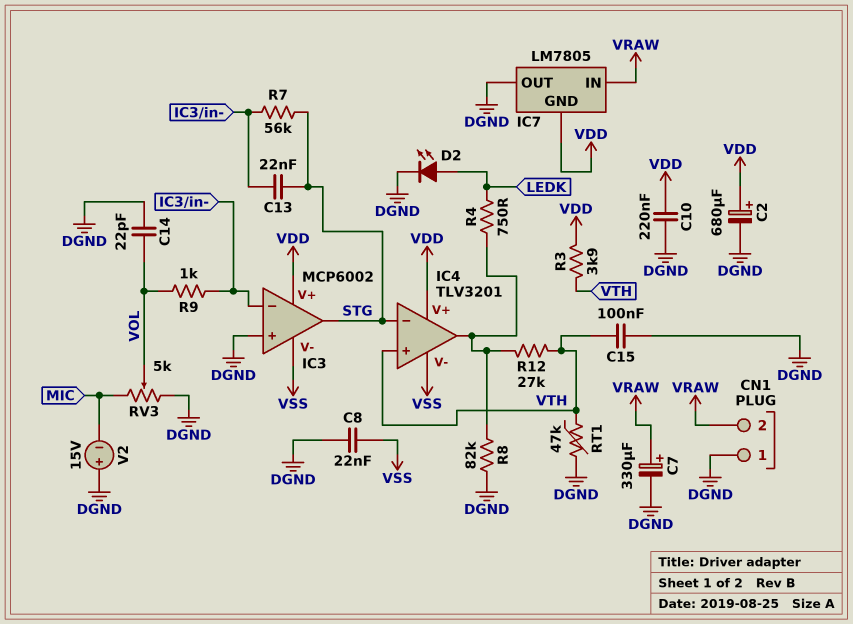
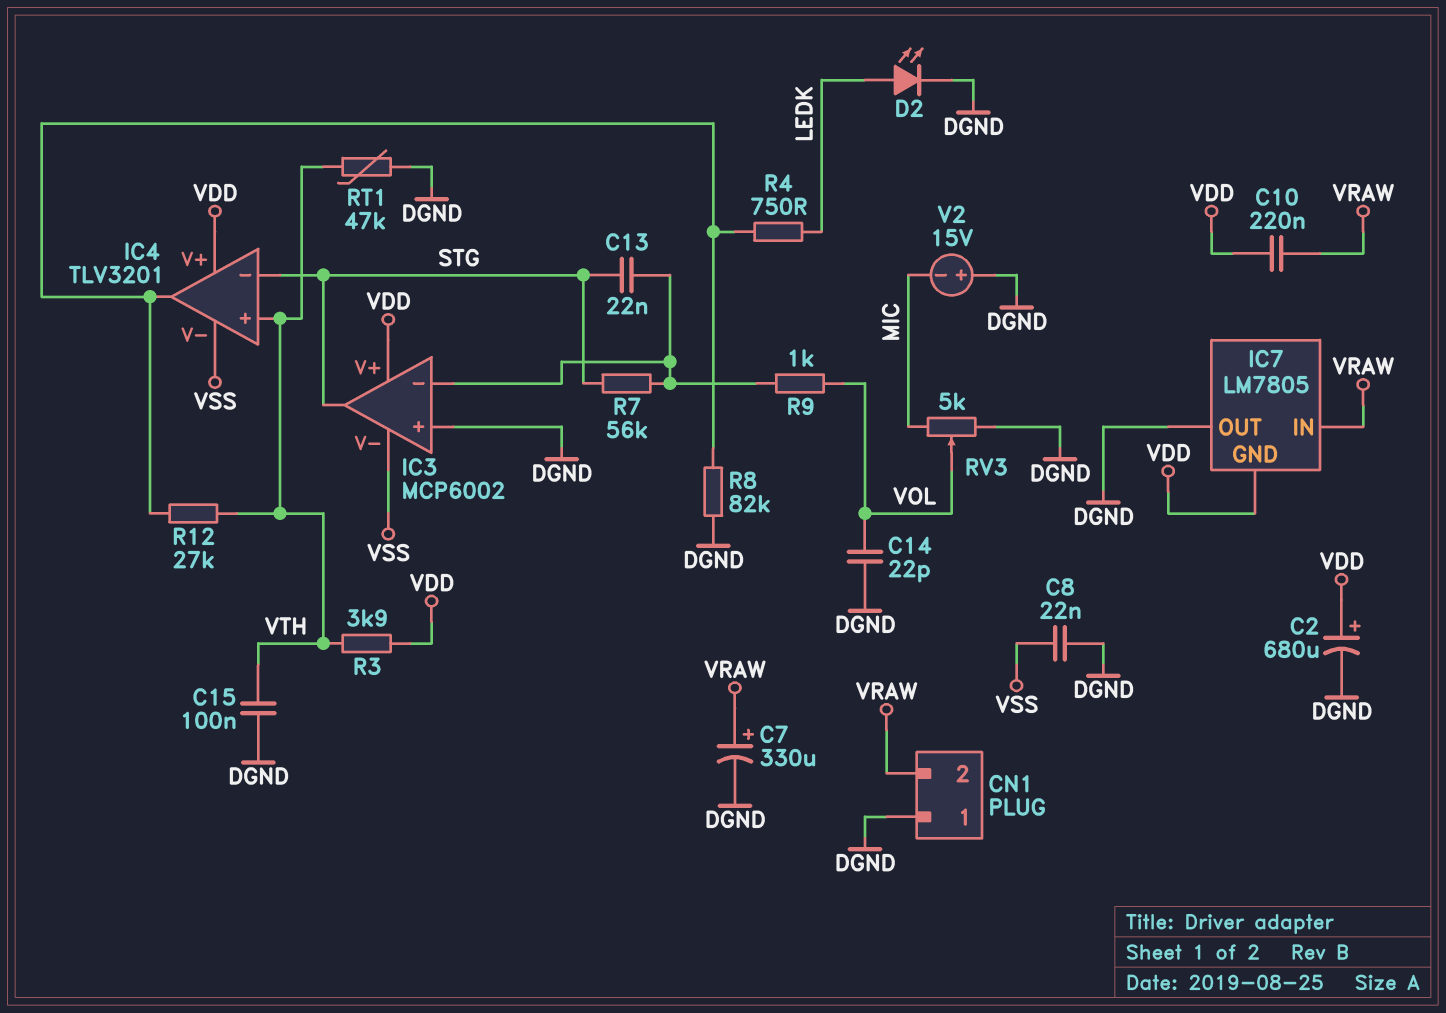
C10: 220nF (DGND, VDD) -> 220nF (VDD, VRAW)

